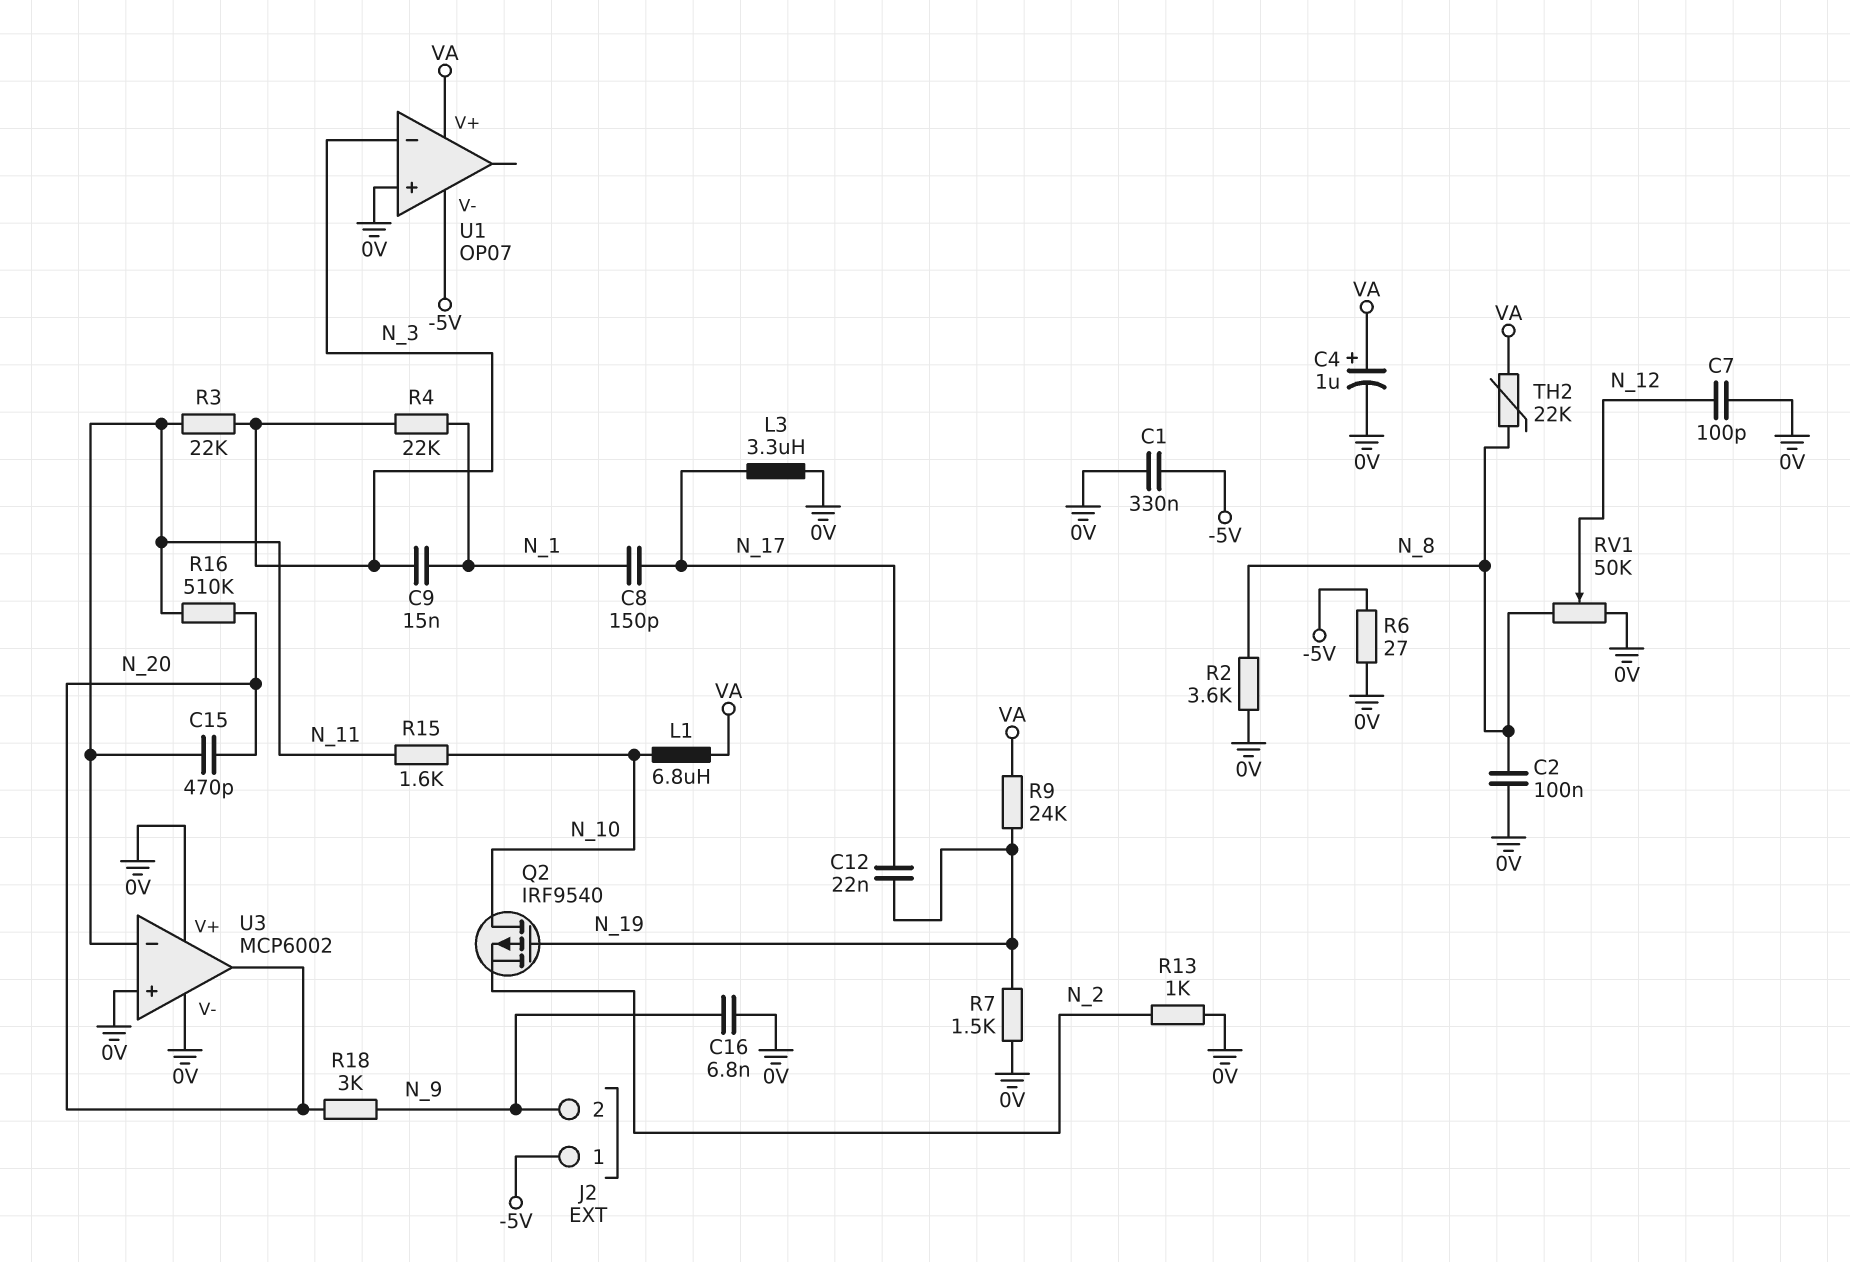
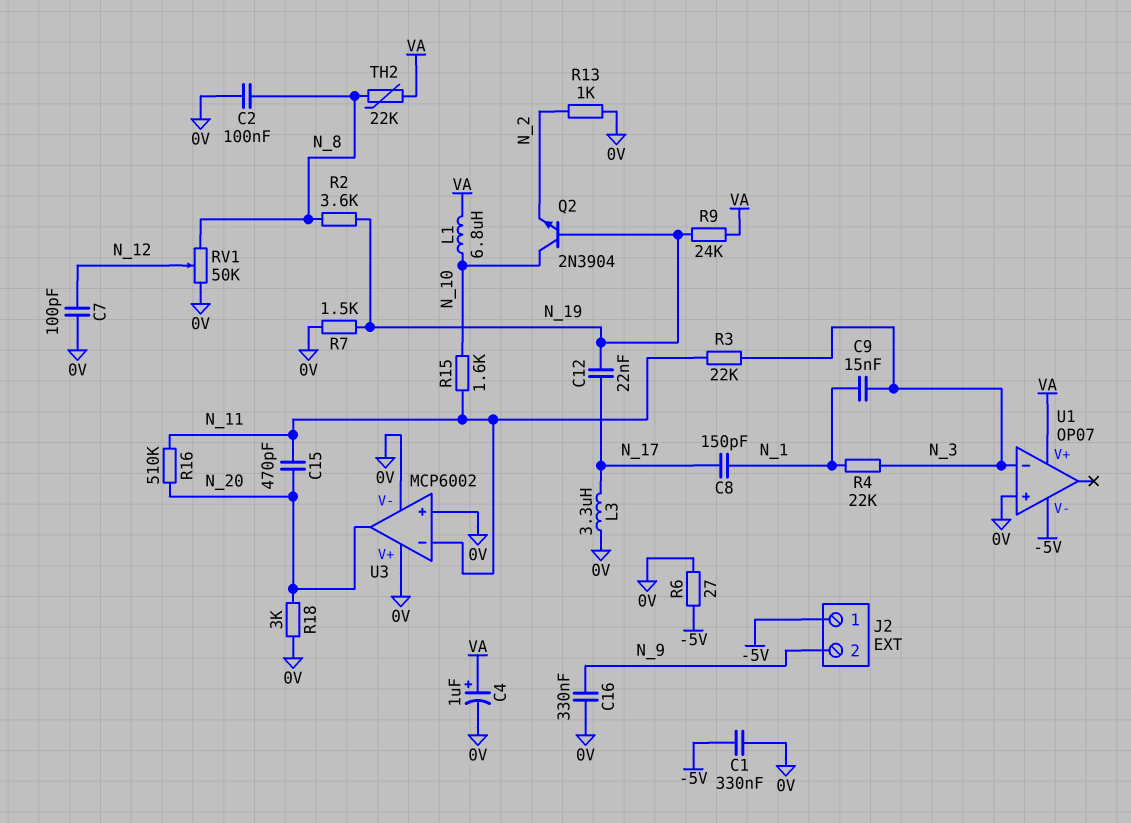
C16: 6.8nF (0V, N_9) -> 330nF (0V, N_9)
Q2: PMOS IRF9540 (G N_19, D N_10, S N_2) -> NPN 2N3904 (B N_19, C N_10, E N_2)
R2: 3.6k (0V, N_8) -> 3.6k (N_8, N_19)
R18: 3k (N_9, N_20) -> 3k (0V, N_20)

